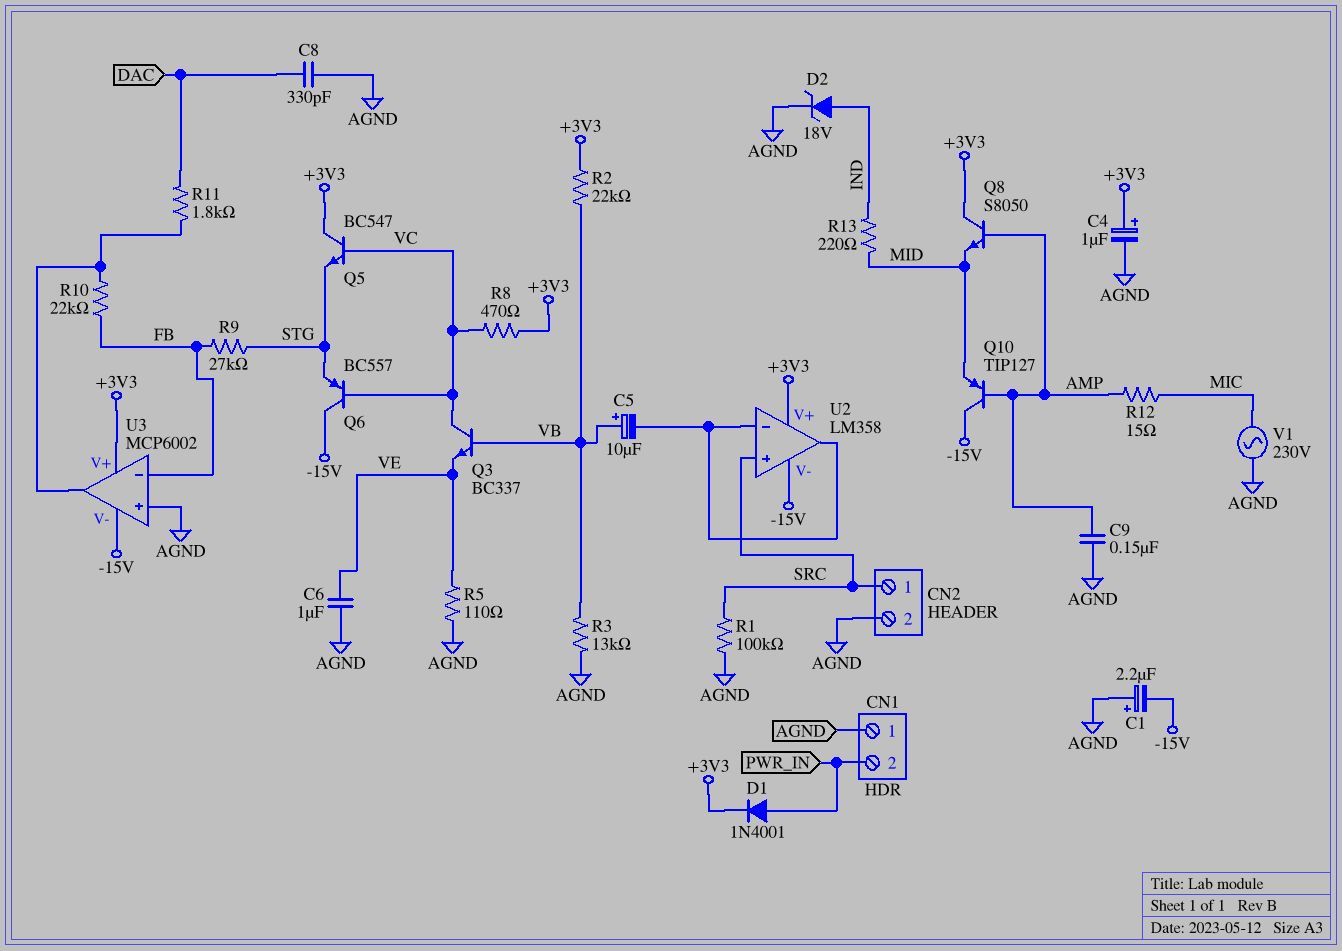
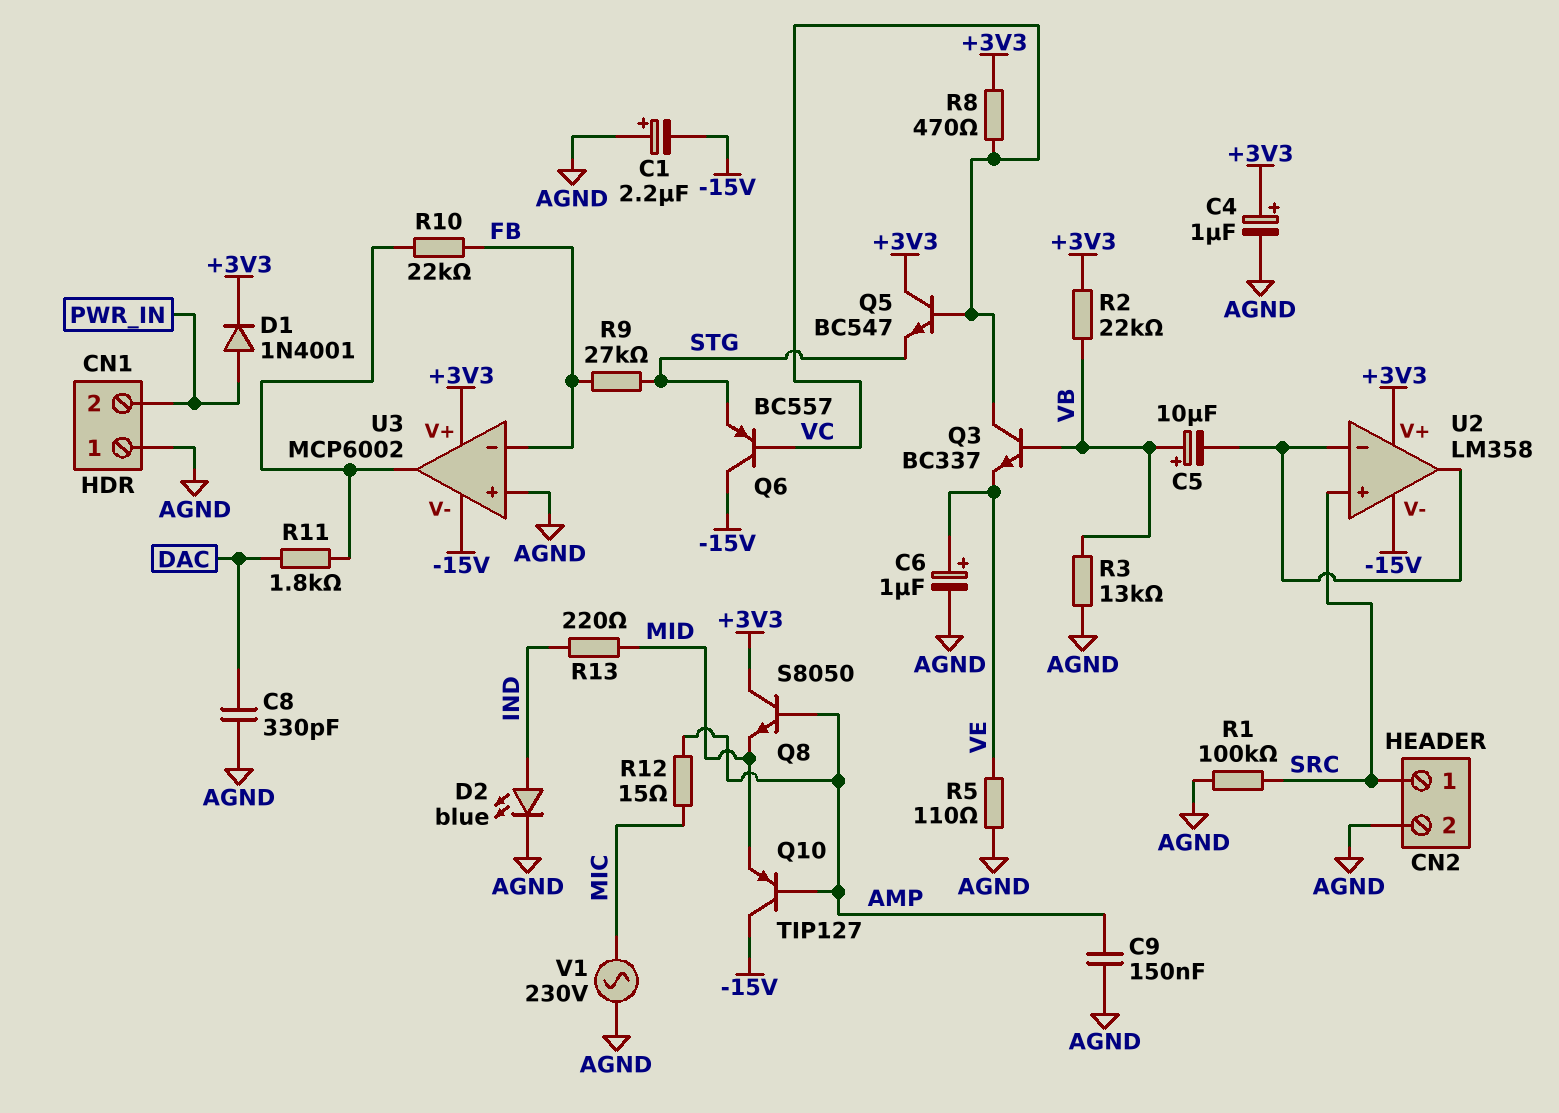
C6: 1uF (AGND, VE) -> 1uF (plus VE, minus AGND)
D2: zener 18V (A IND, K AGND) -> LED blue (A IND, K AGND)

